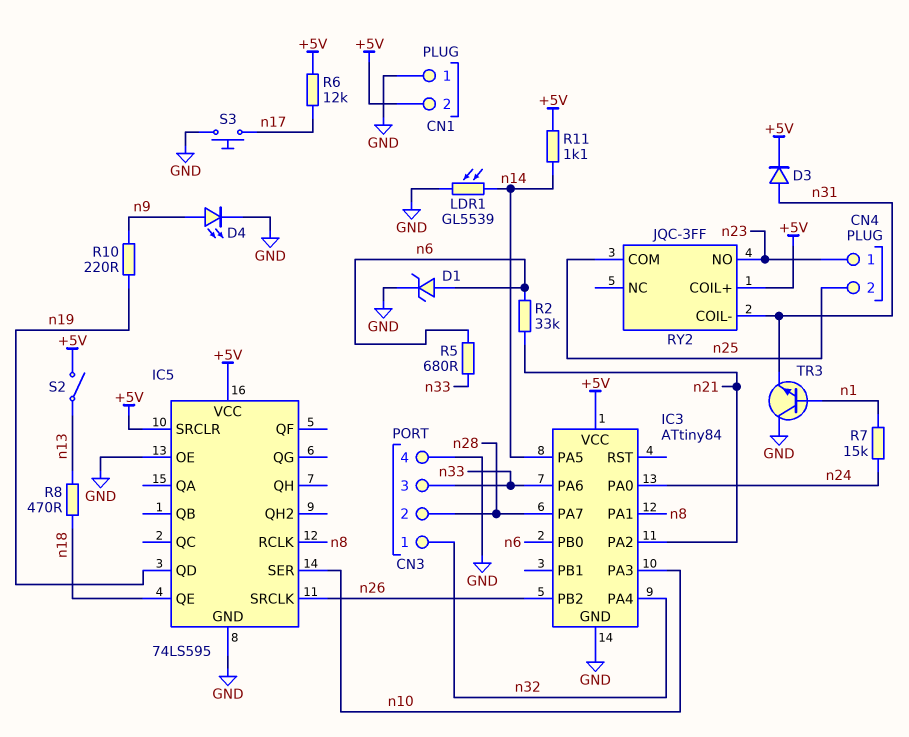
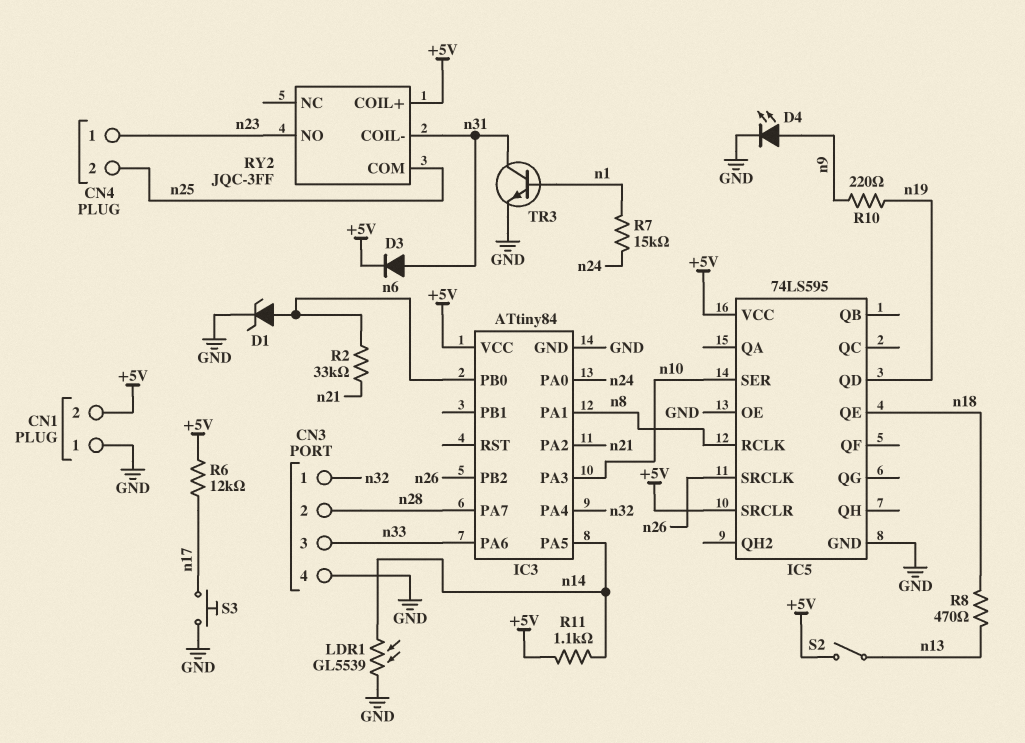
R5: 680 (n6, n33) -> none
TR3: NPN (B n1, C GND, E n31) -> NPN (B n1, C n31, E GND)

